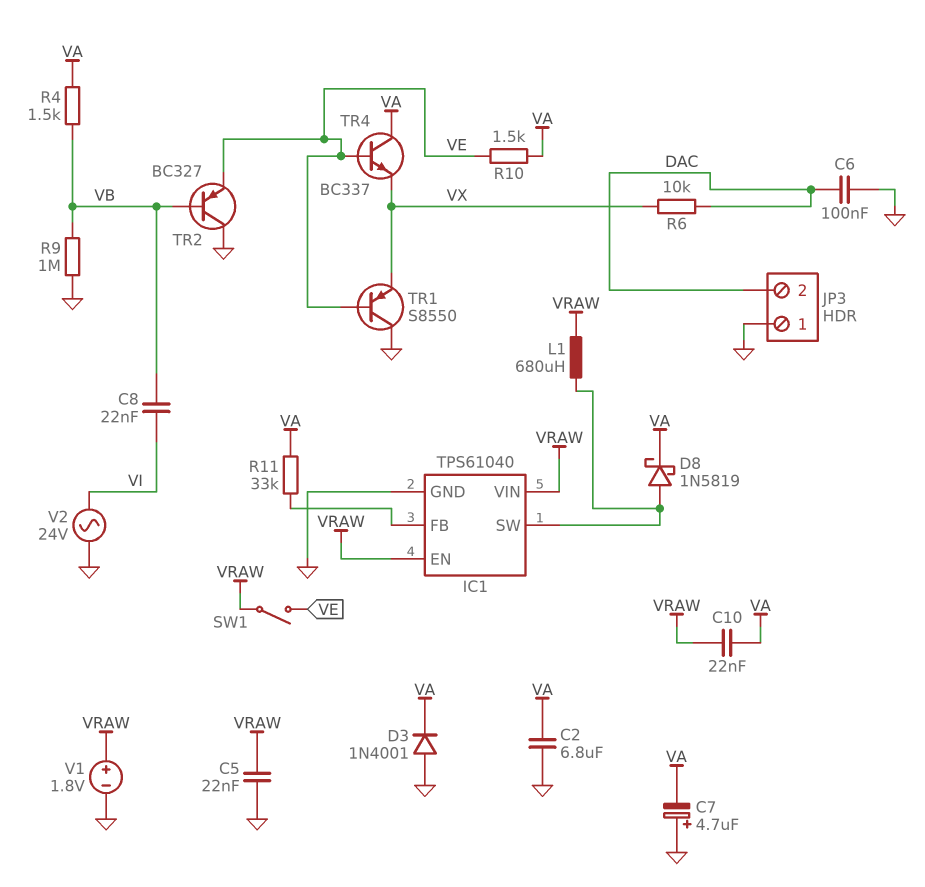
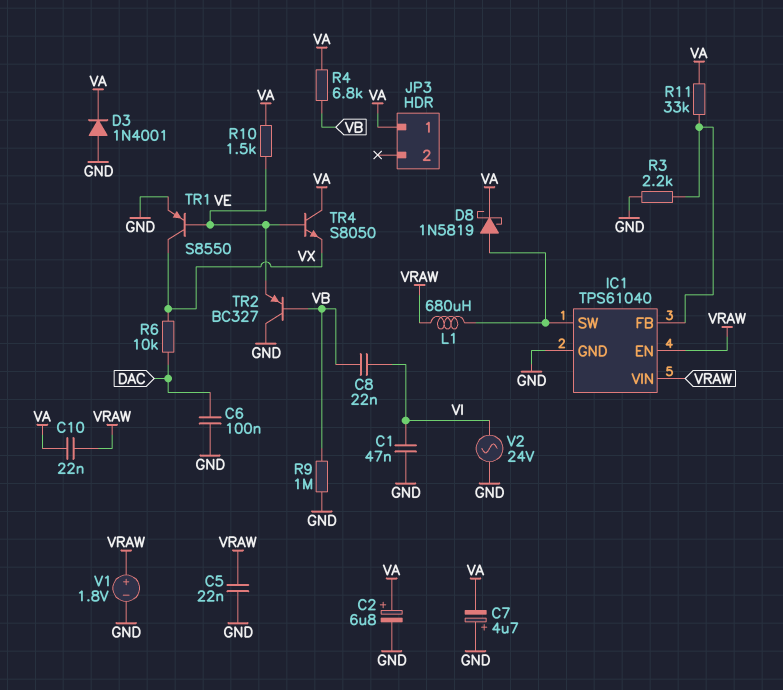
C1: none -> 47nF (GND, VI)
C2: 6.8uF (GND, VA) -> 6.8uF (plus VA, minus GND)
JP3 pin 1: GND -> VA
JP3 pin 2: DAC -> none
R3: none -> 2.2k (GND, IC1/FB)
R4: 1.5k (VA, VB) -> 6.8k (VA, VB)
SW1: switch (VE, VRAW) -> none
TR1: PNP S8550 (B VE, C GND, E VX) -> PNP S8550 (B VE, C VX, E GND)
TR4: NPN BC337 (B VE, C VA, E VX) -> NPN S8050 (B VE, C VA, E VX)

